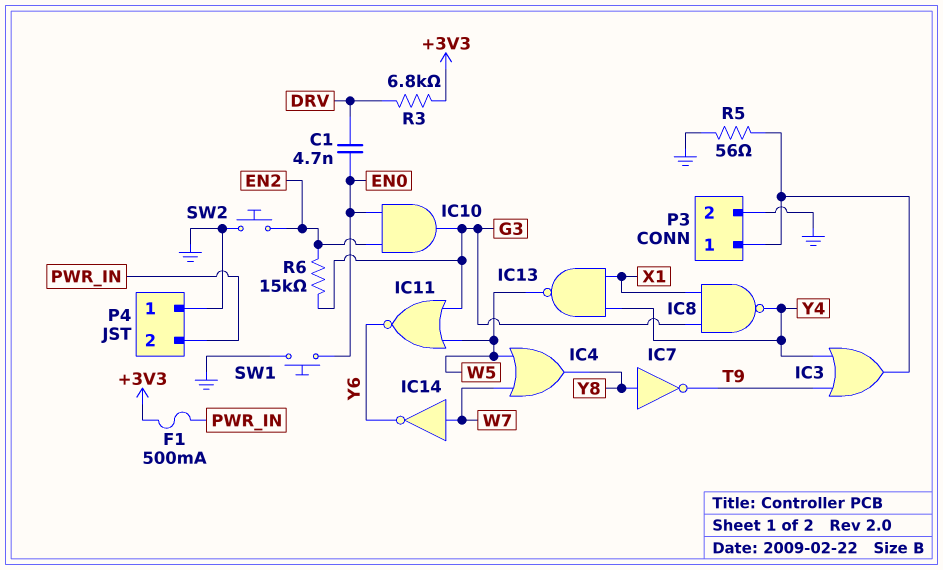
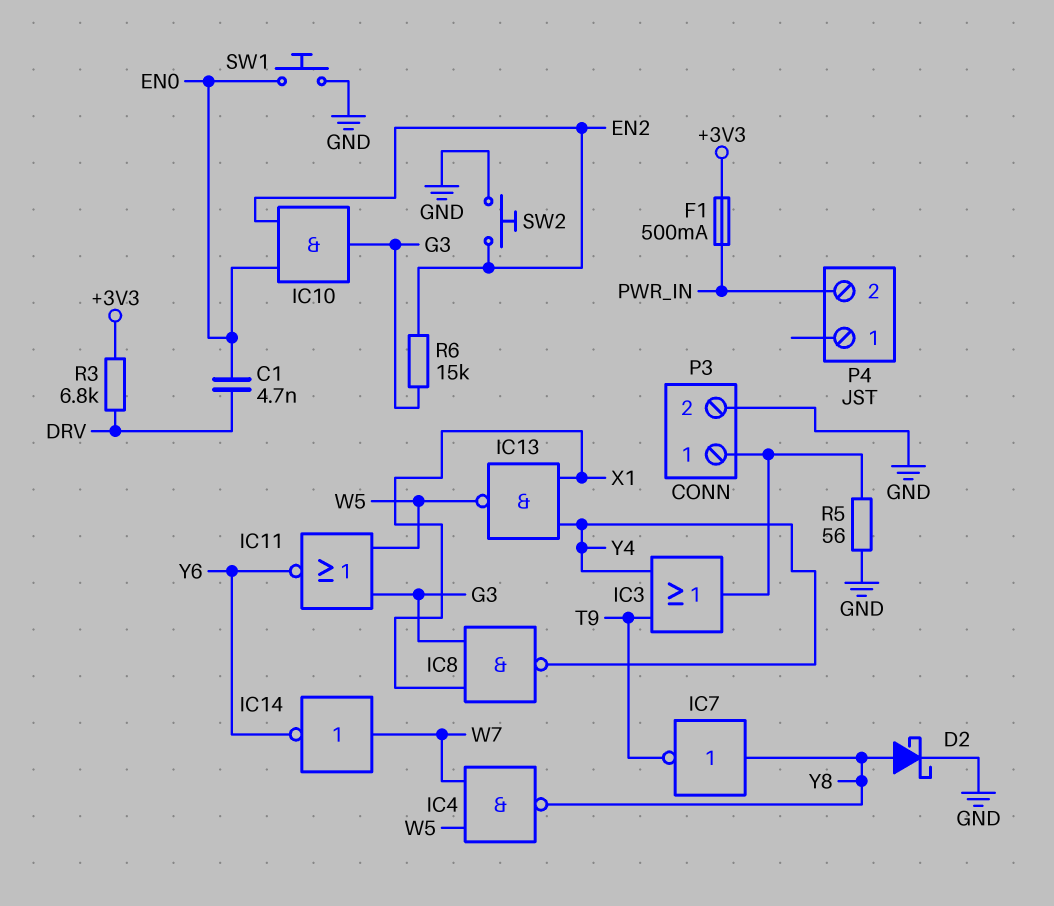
D2: none -> schottky (A Y8, K GND)
IC4: OR (in W5, in W7, out Y8) -> NAND (in W5, in W7, out Y8)
P4 pin 1: GND -> none

